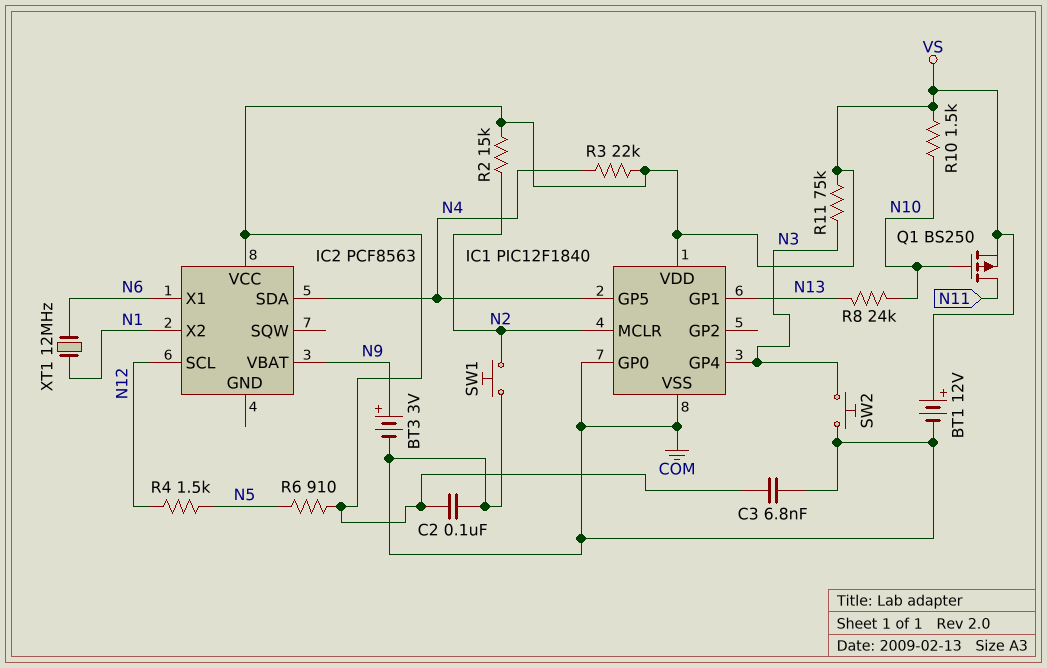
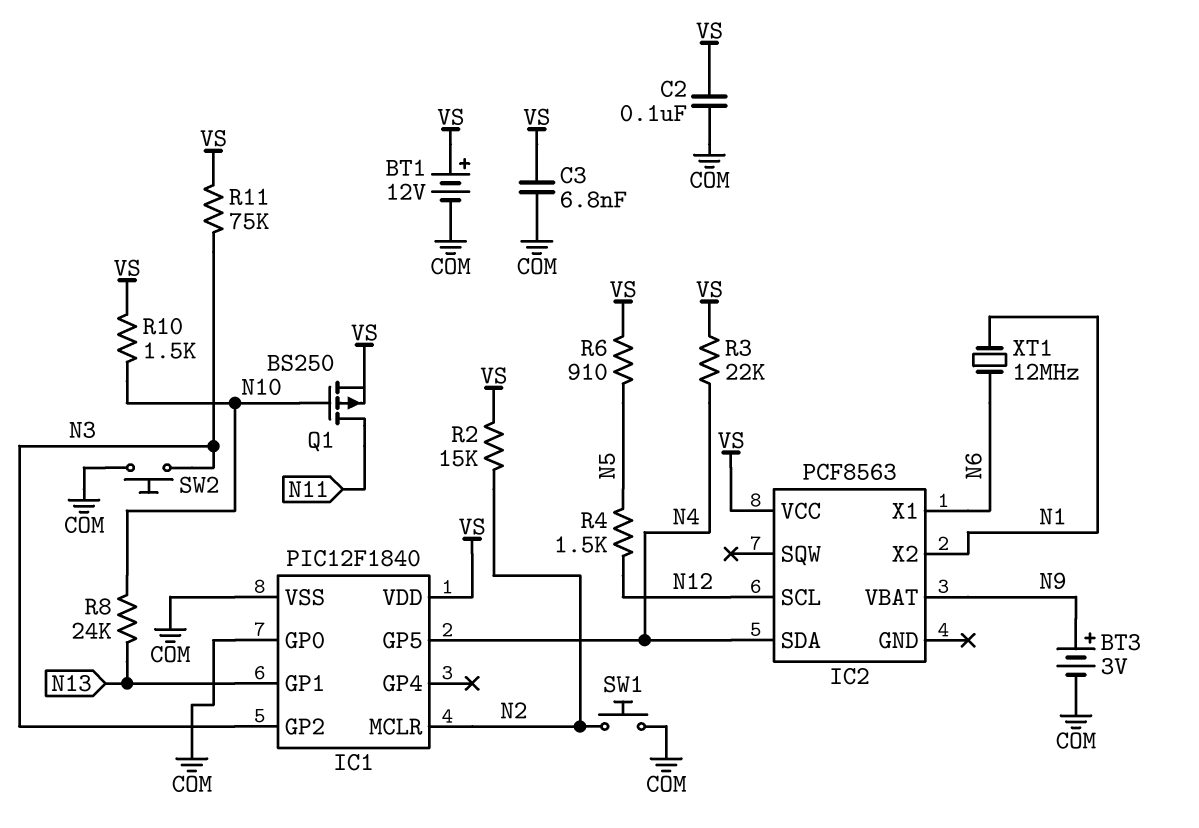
IC1 pin GP2: none -> N3
IC1 pin GP4: N3 -> none

